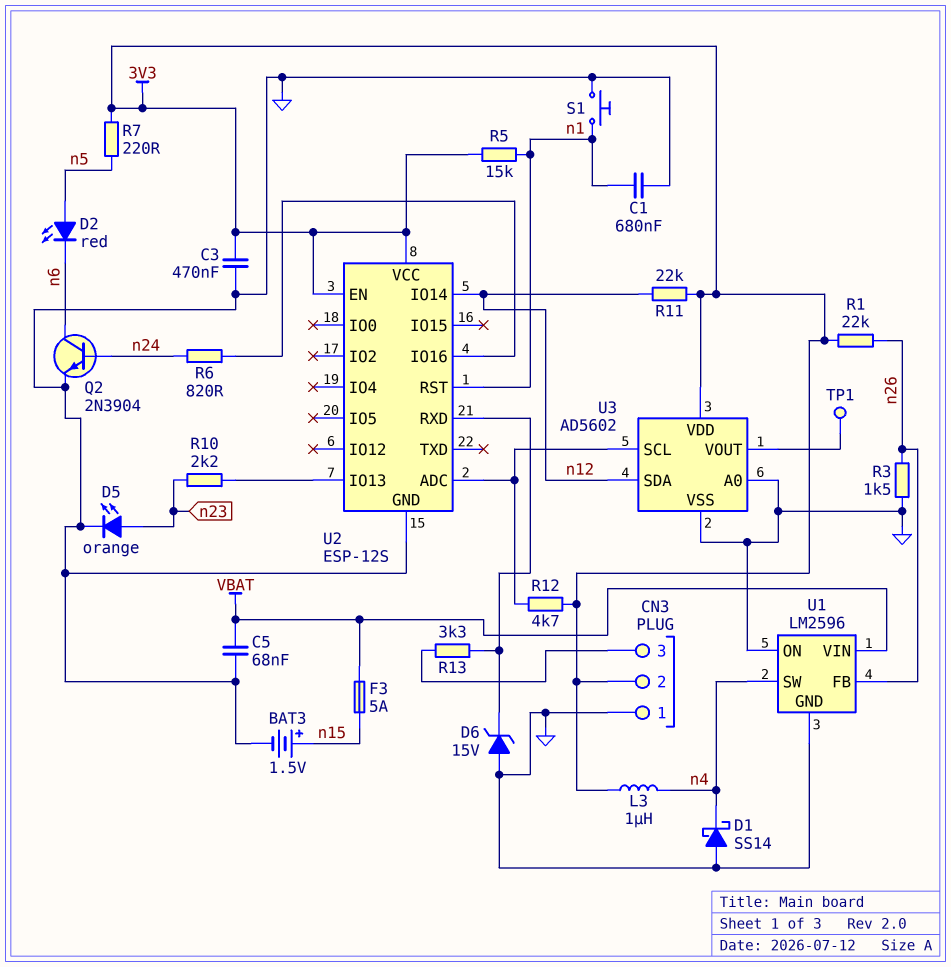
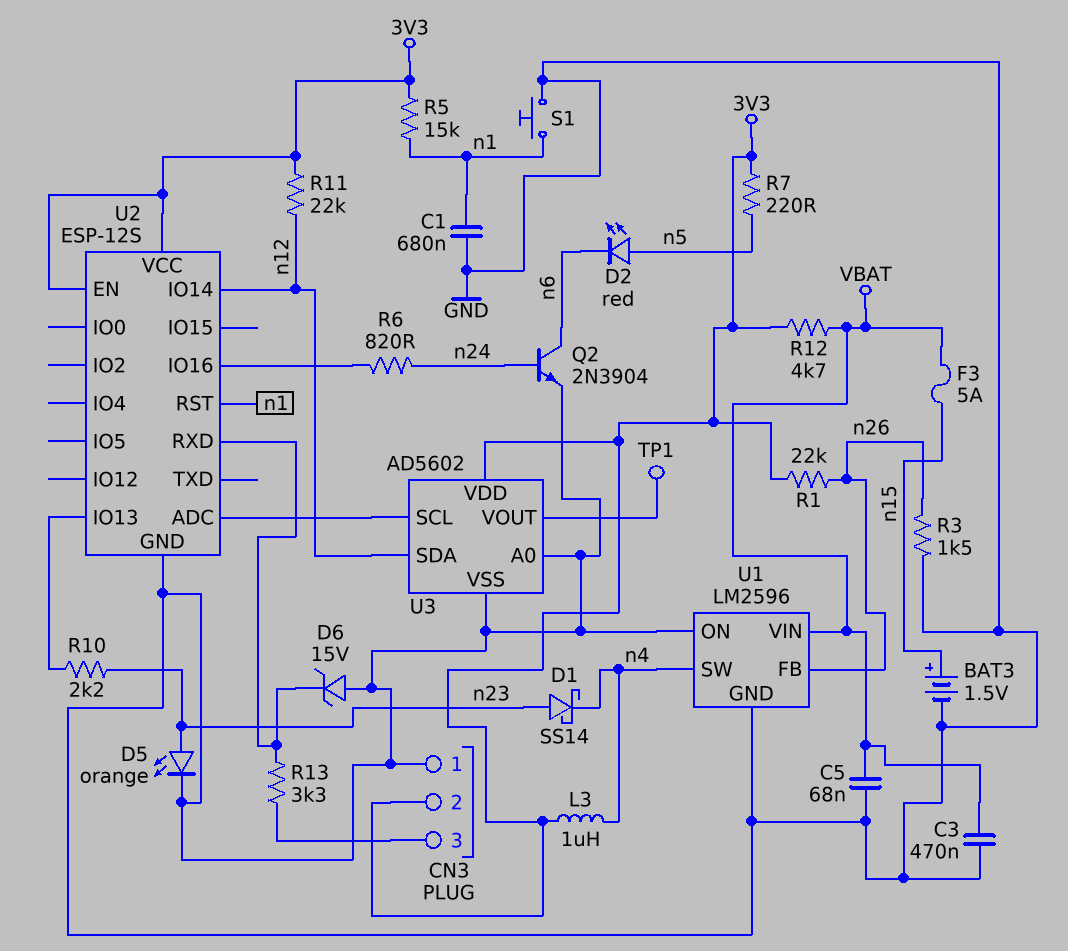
C3: 470nF (3V3, GND) -> 470nF (GND, VBAT)
D1: schottky SS14 (A GND, K n4) -> schottky SS14 (A n23, K n4)
R12: 4.7k (3V3, U2/ADC) -> 4.7k (3V3, VBAT)

